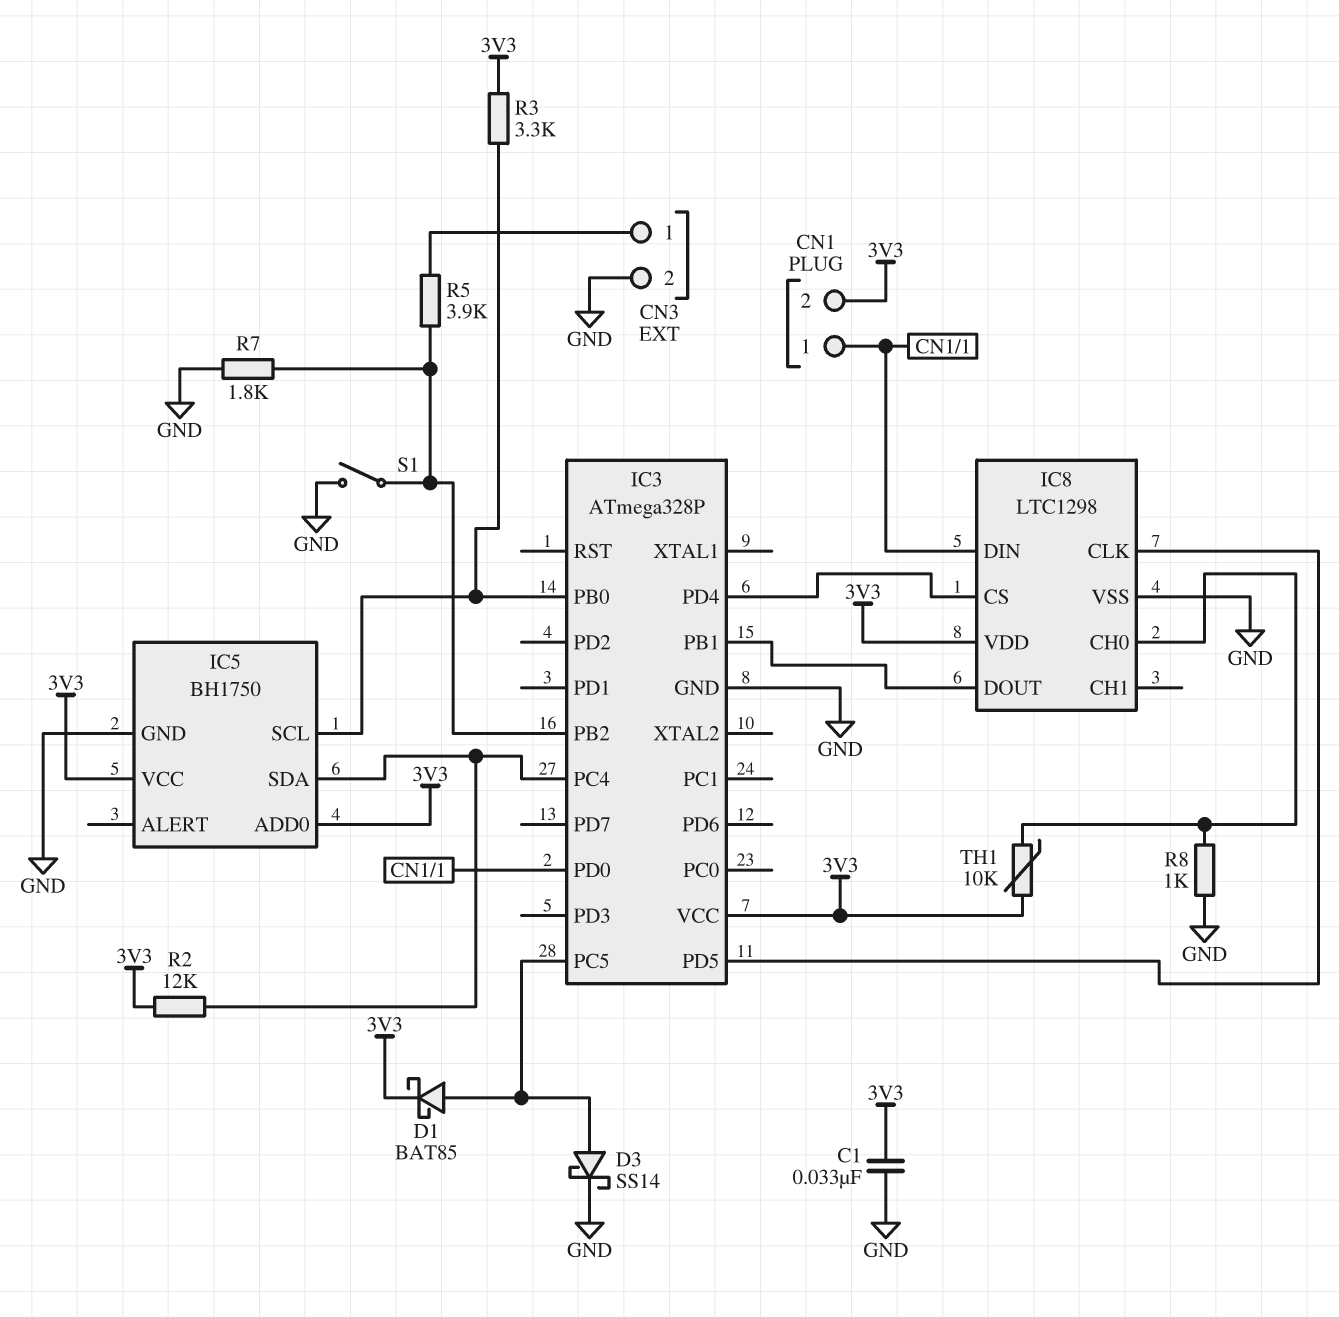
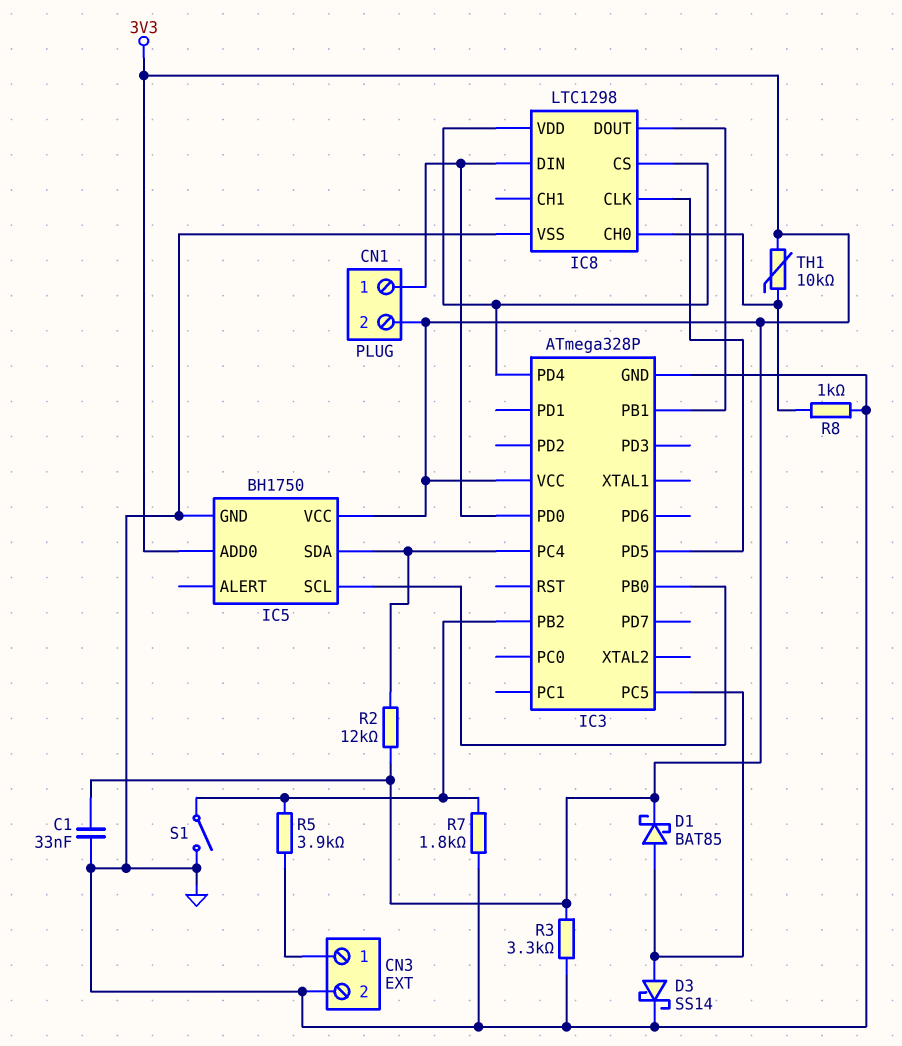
IC8 pin VDD: 3V3 -> IC3/PD4
R3: 3.3k (3V3, IC3/PB0) -> 3.3k (3V3, GND)

